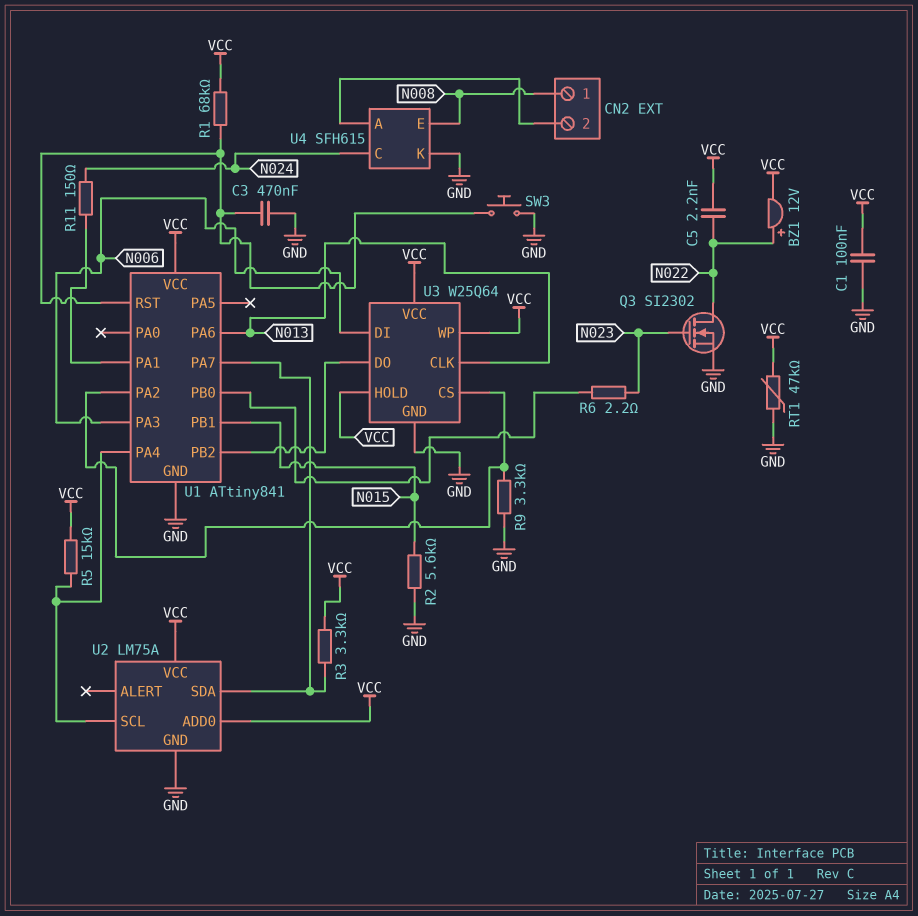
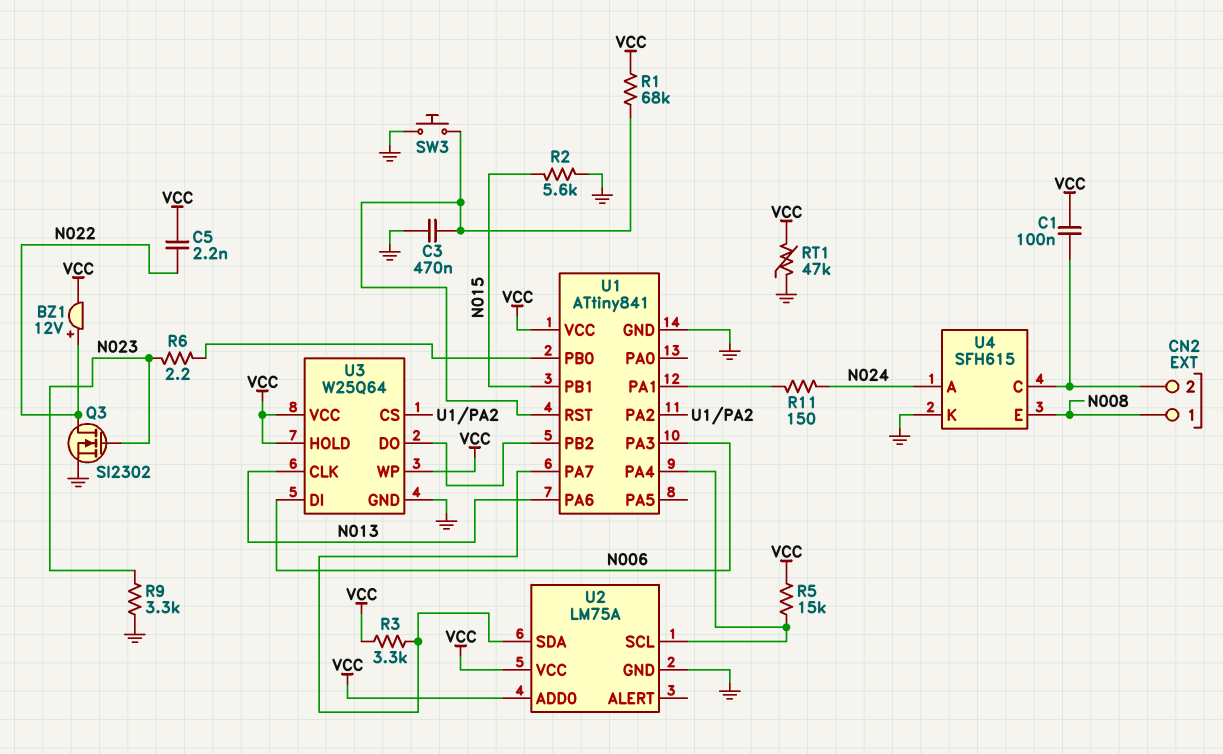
C1: 100nF (GND, VCC) -> 100nF (CN2/2, VCC)
R9: 3.3k (GND, U1/PA2) -> 3.3k (GND, N023)
U4 pin A: CN2/2 -> N024
U4 pin C: N024 -> CN2/2

